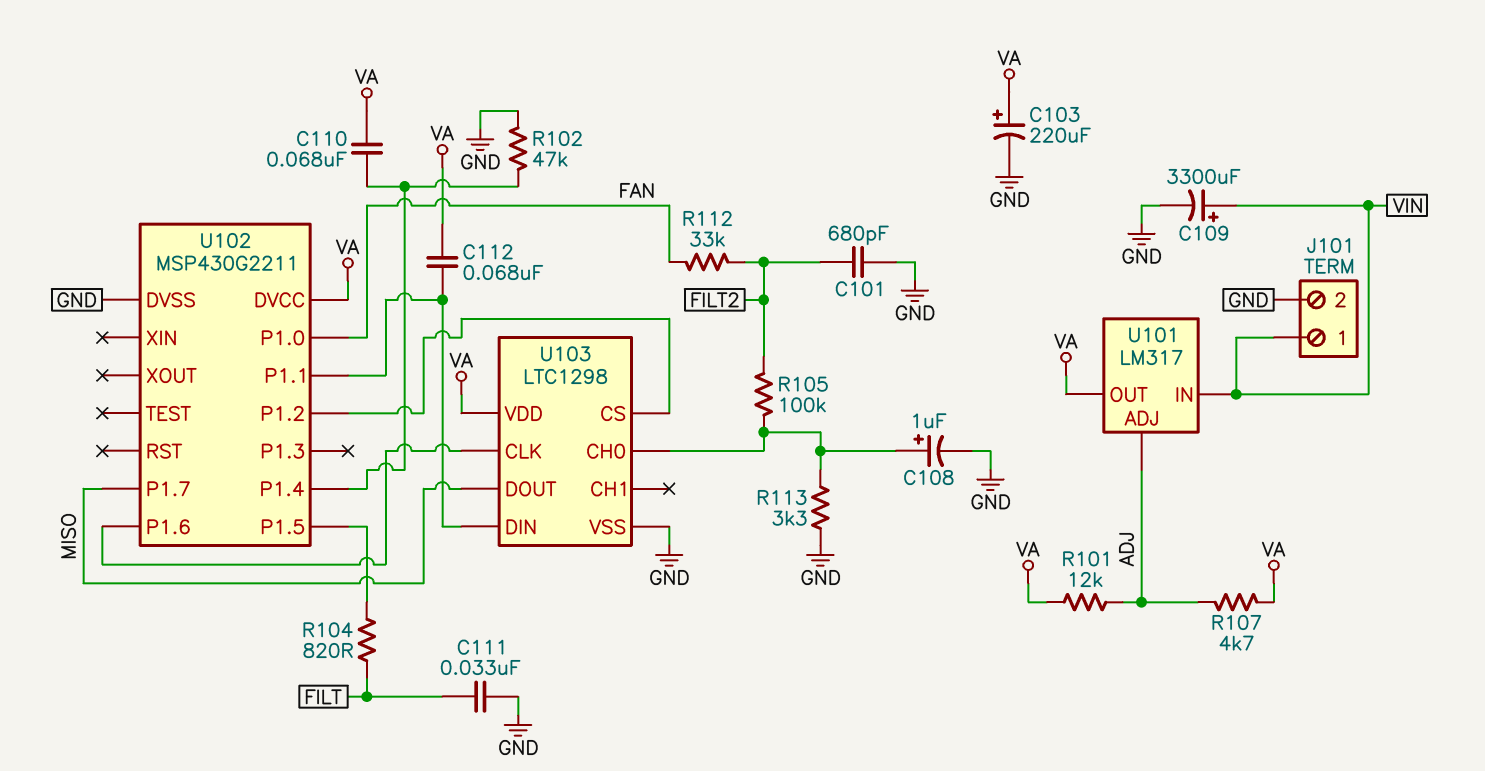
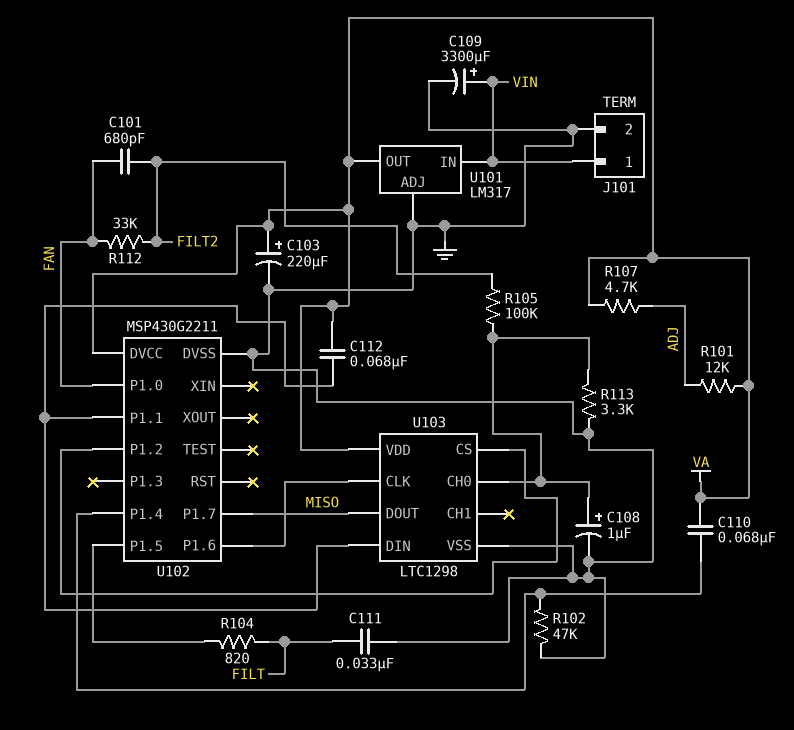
C101: 680pF (FILT2, GND) -> 680pF (FAN, FILT2)
U101 pin ADJ: ADJ -> GND

